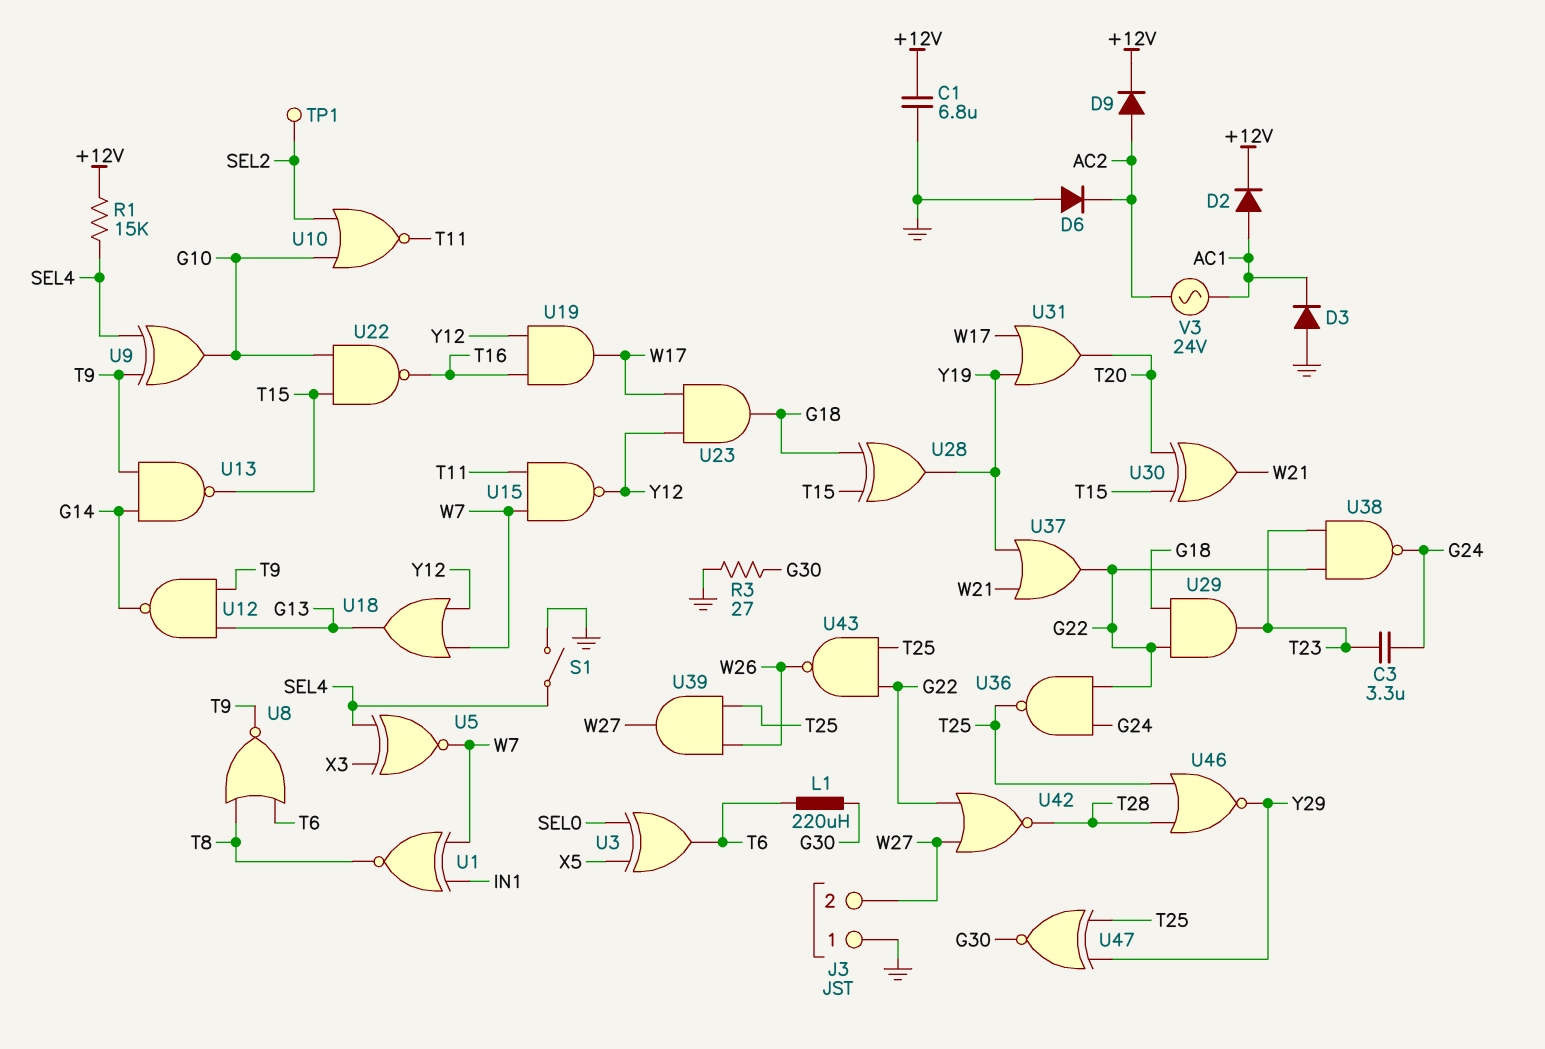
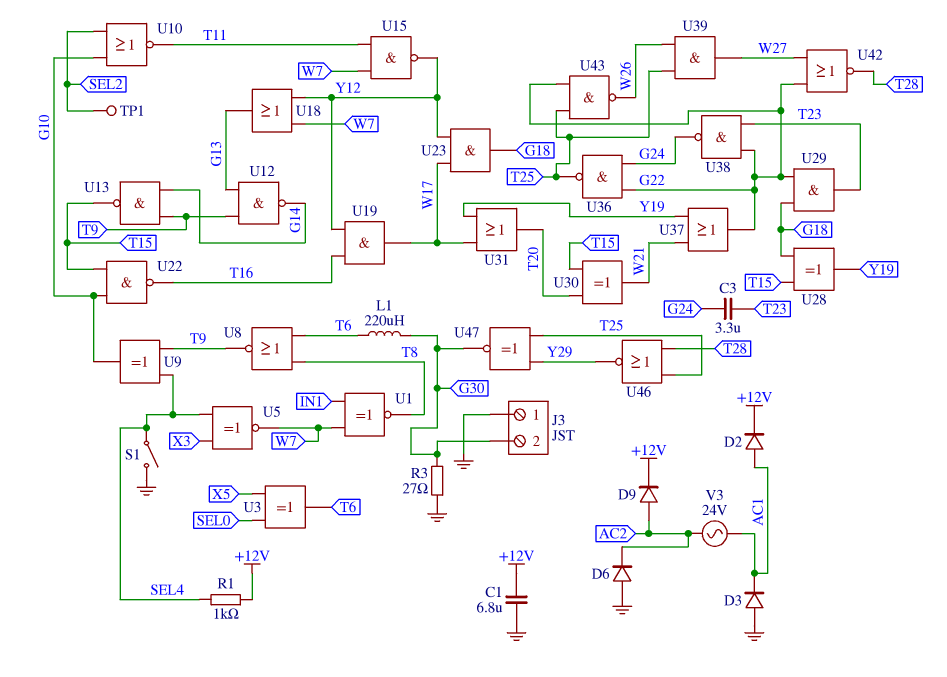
J3 pin 2: W27 -> G30
R1: 15k (+12V, SEL4) -> 1k (+12V, SEL4)

